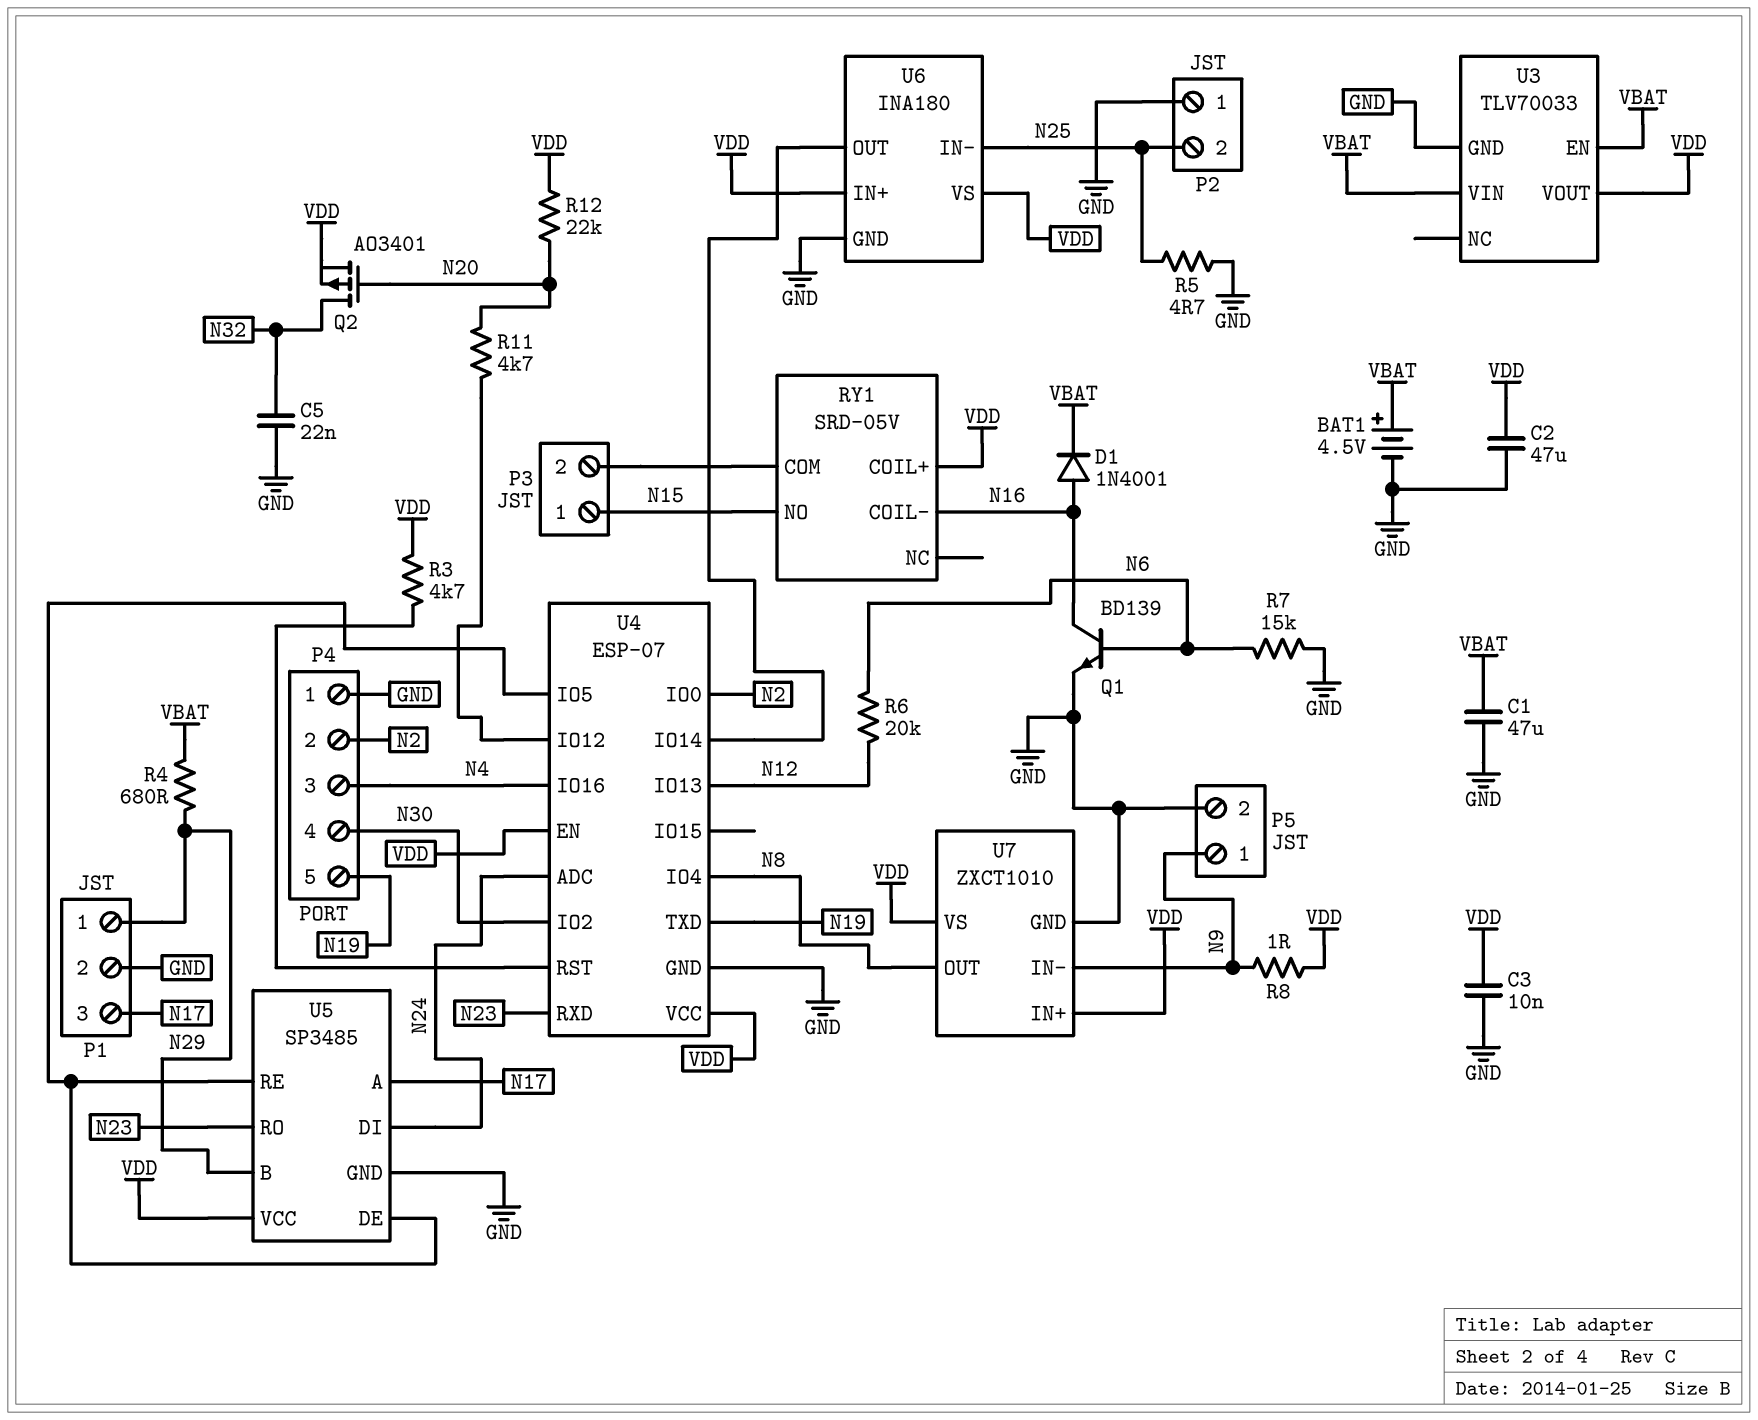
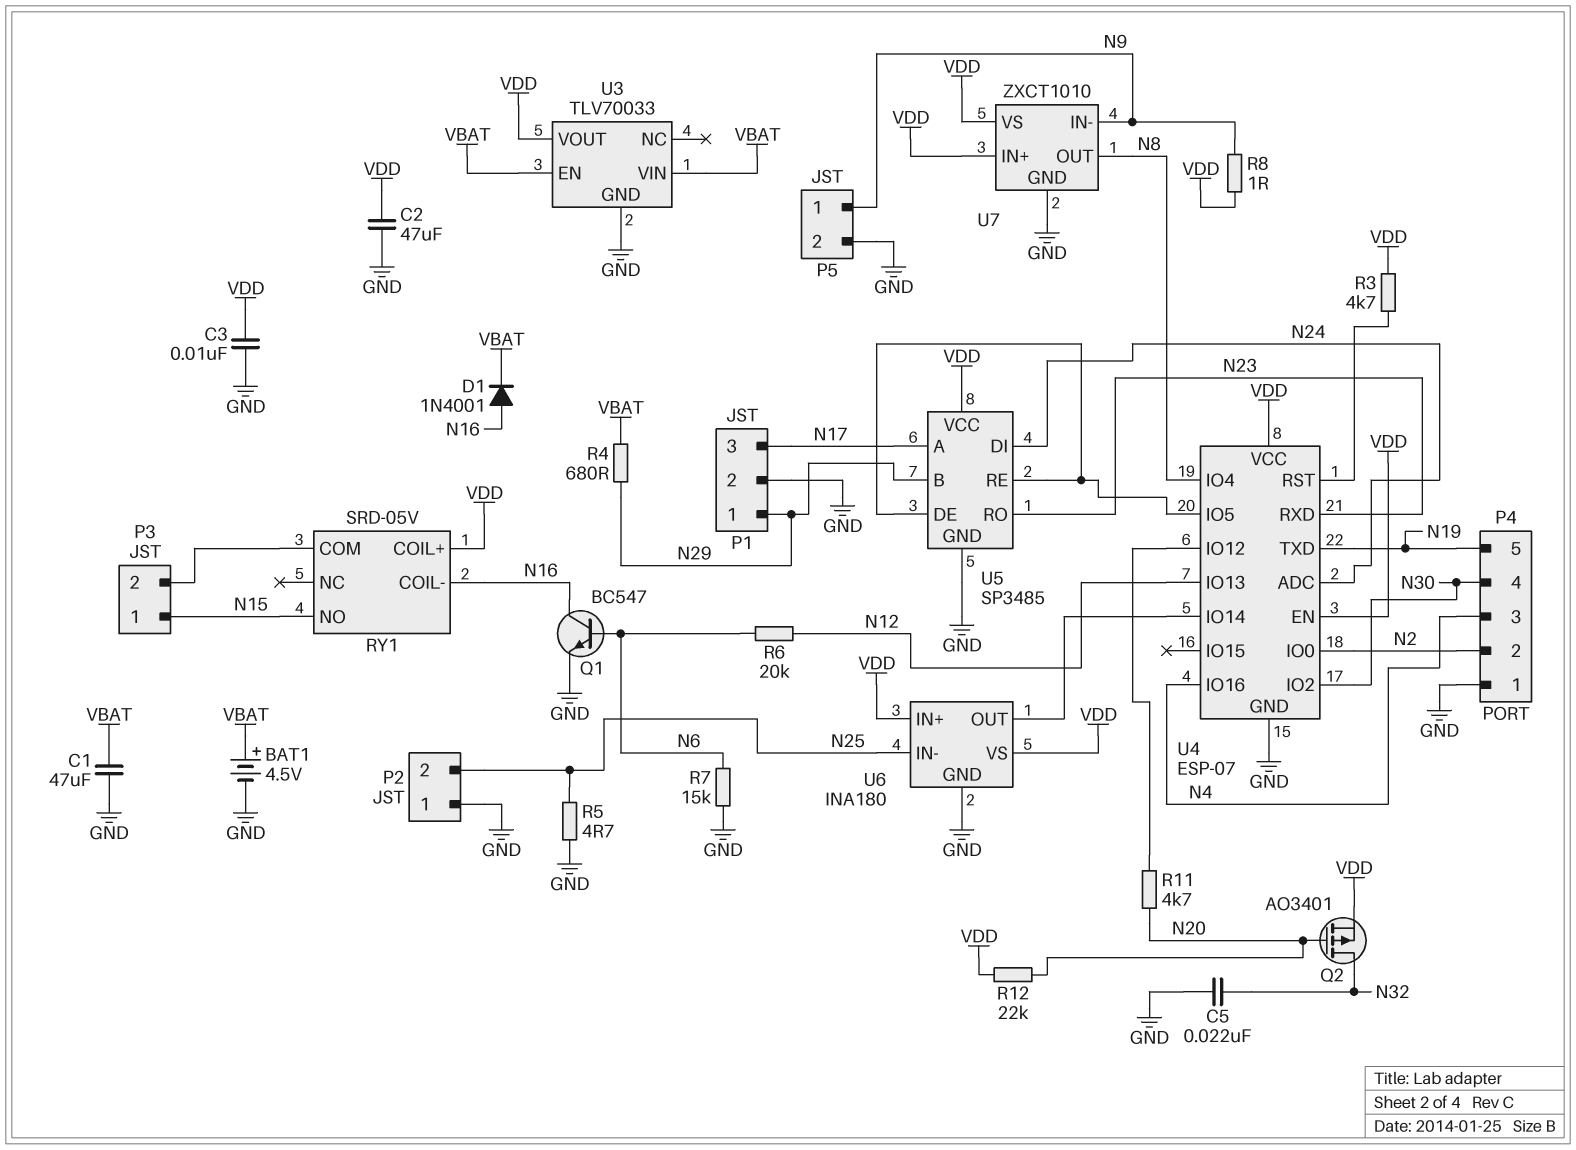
Q1: NPN BD139 (B N6, C N16, E GND) -> NPN BC547 (B N6, C N16, E GND)

